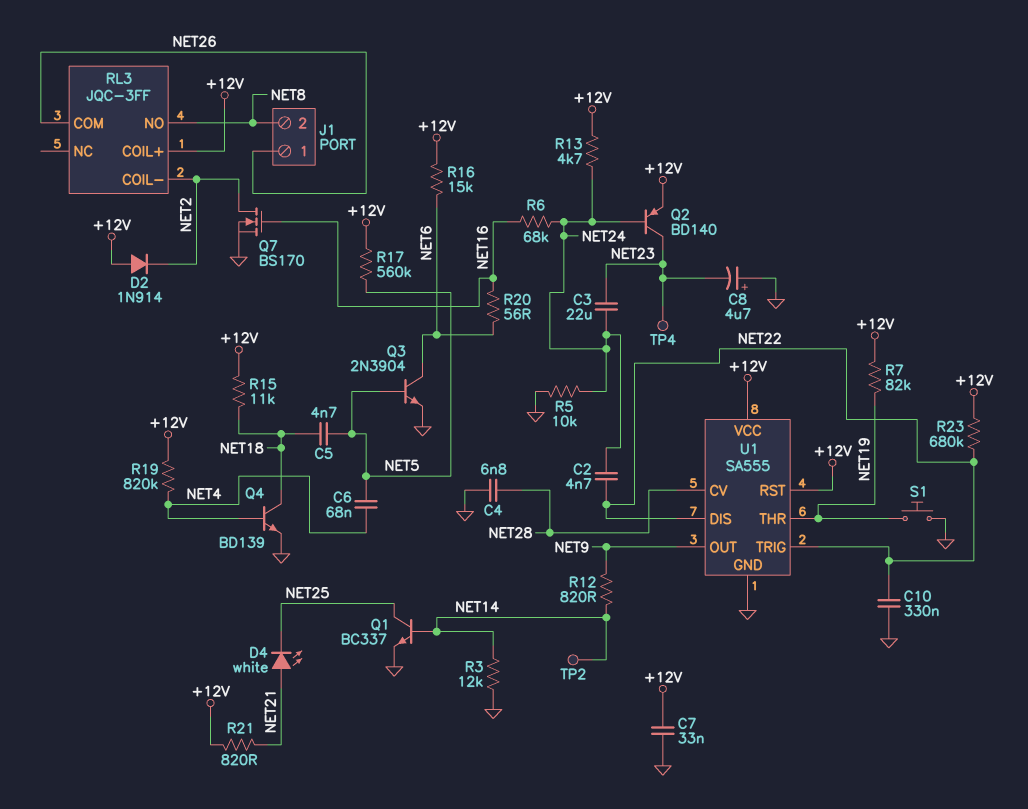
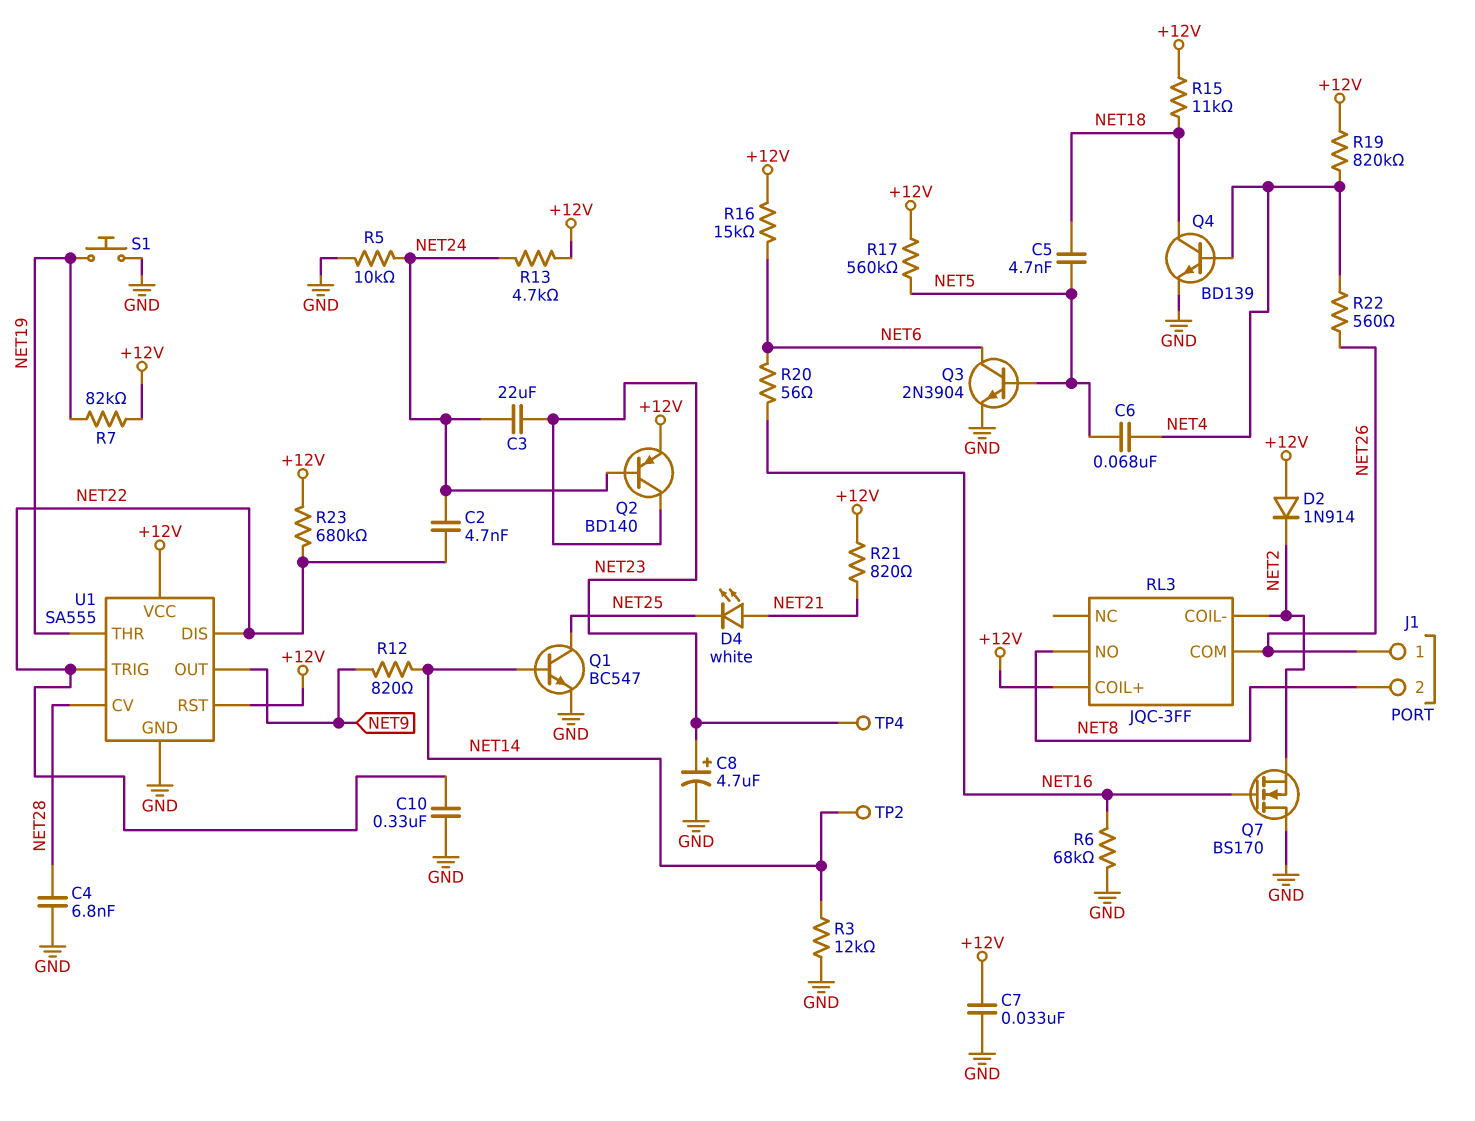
C8: 4.7uF (plus GND, minus NET23) -> 4.7uF (plus NET23, minus GND)
Q1: NPN BC337 (B NET14, C NET25, E GND) -> NPN BC547 (B NET14, C NET25, E GND)
Q7: NMOS BS170 (G NET16, D NET2, S GND) -> NMOS BS170 (G NET16, D GND, S NET2)
R6: 68k (NET16, NET24) -> 68k (GND, NET16)
R22: none -> 560 (NET4, NET26)

